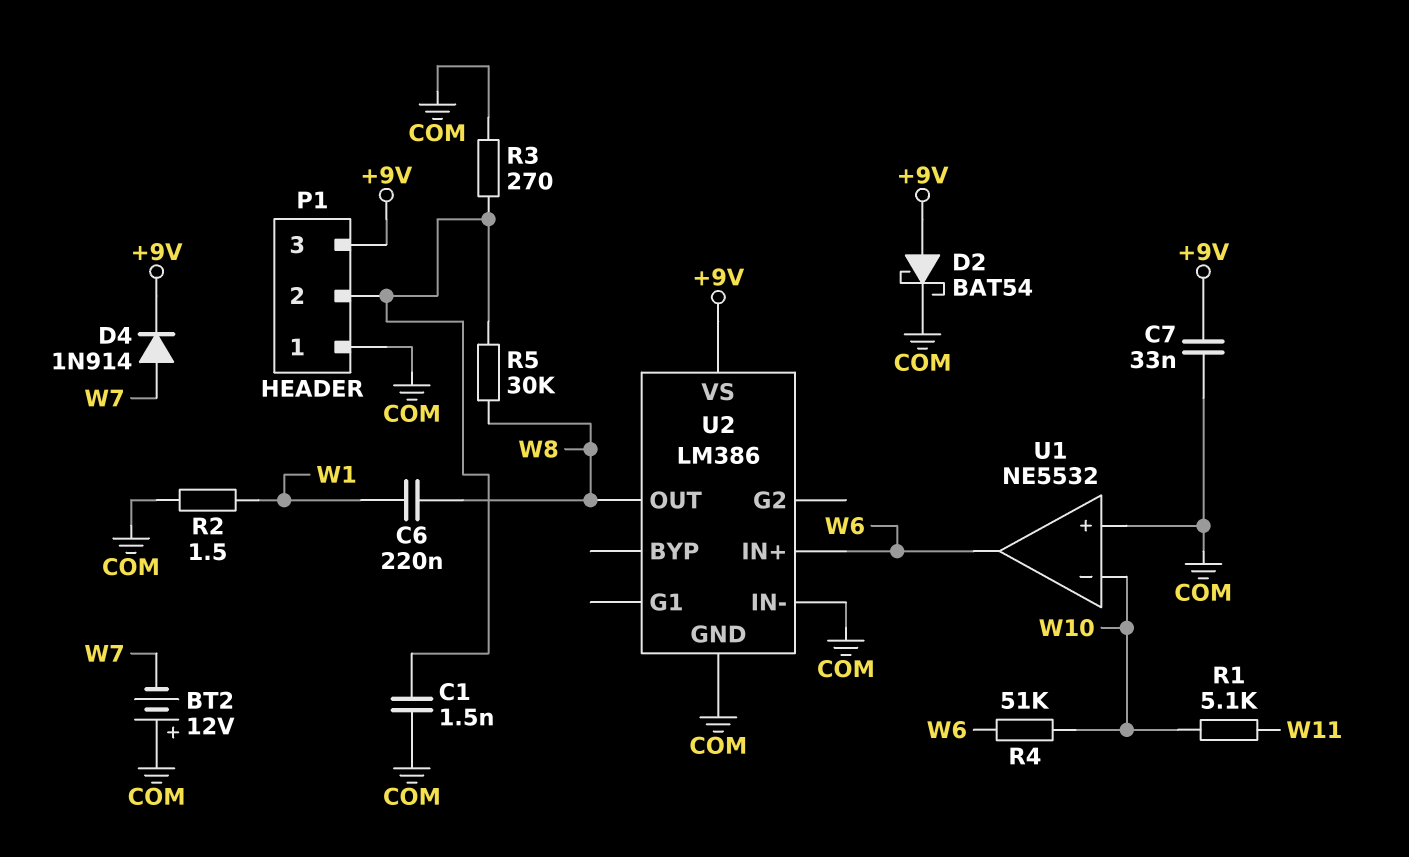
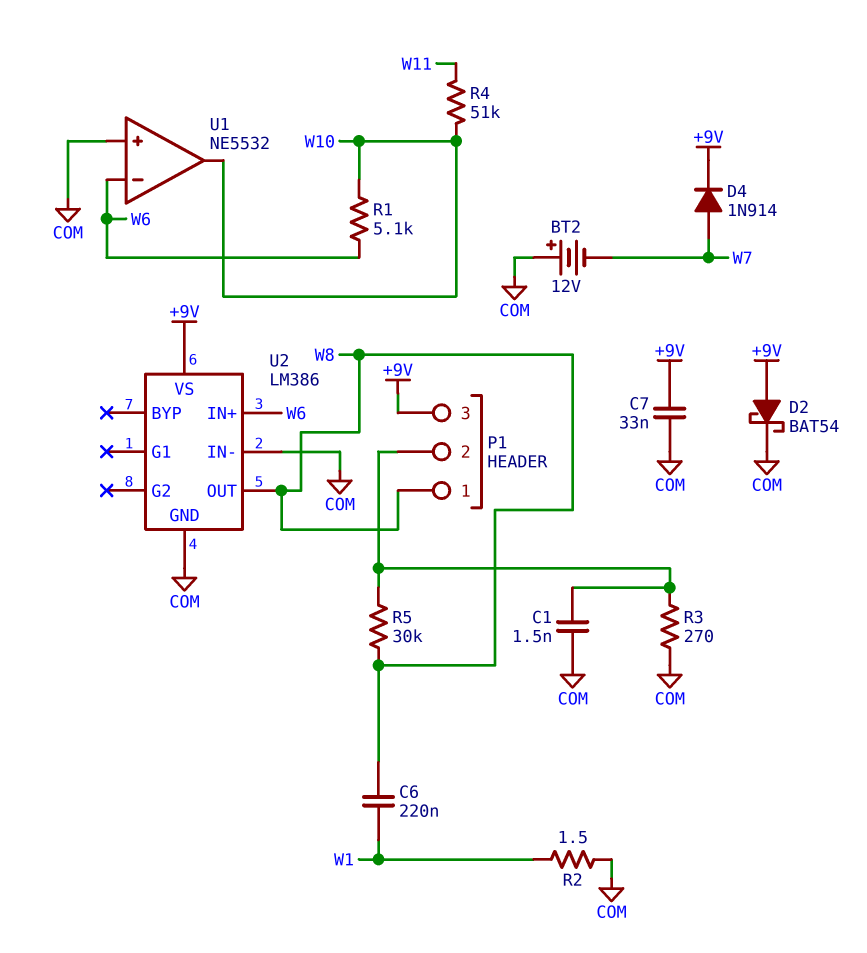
P1 pin 1: COM -> W8
R1: 5.1k (W10, W11) -> 5.1k (W6, W10)
R4: 51k (W6, W10) -> 51k (W10, W11)
U1 pin in-: W10 -> W6
U1 pin out: W6 -> W10

